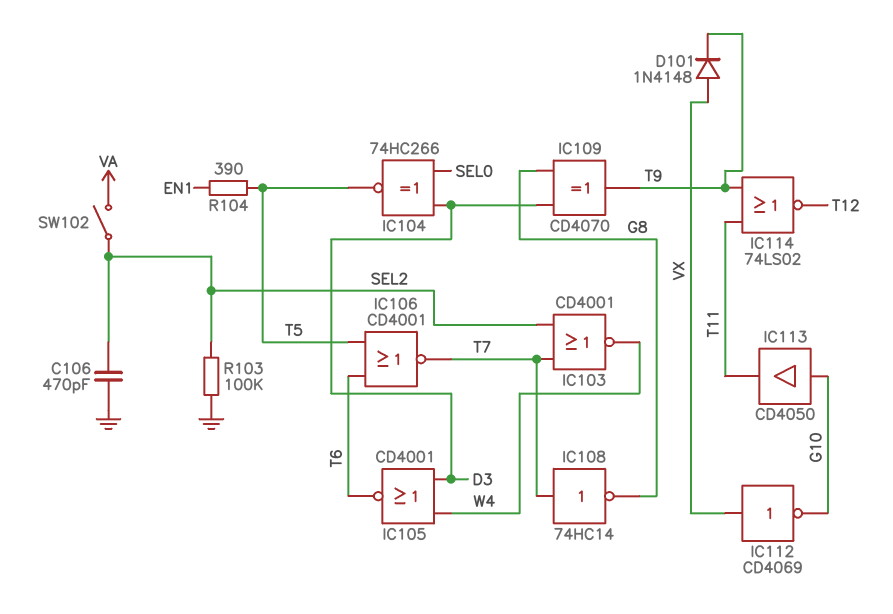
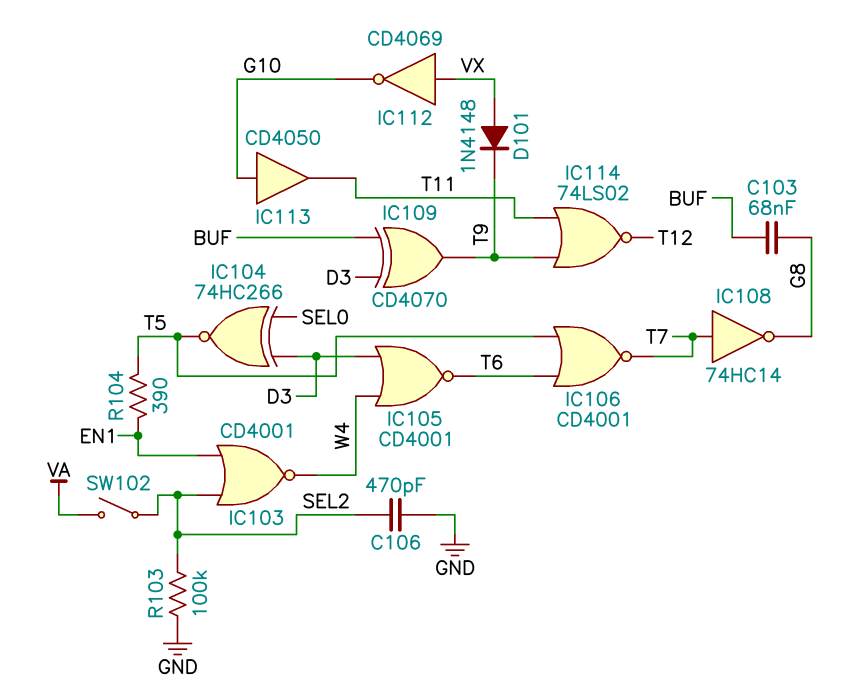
C103: none -> 68nF (BUF, G8)
IC103: NOR CD4001 (in SEL2, in T7, out W4) -> NOR CD4001 (in EN1, in SEL2, out W4)
IC109: XOR CD4070 (in D3, in G8, out T9) -> XOR CD4070 (in BUF, in D3, out T9)

